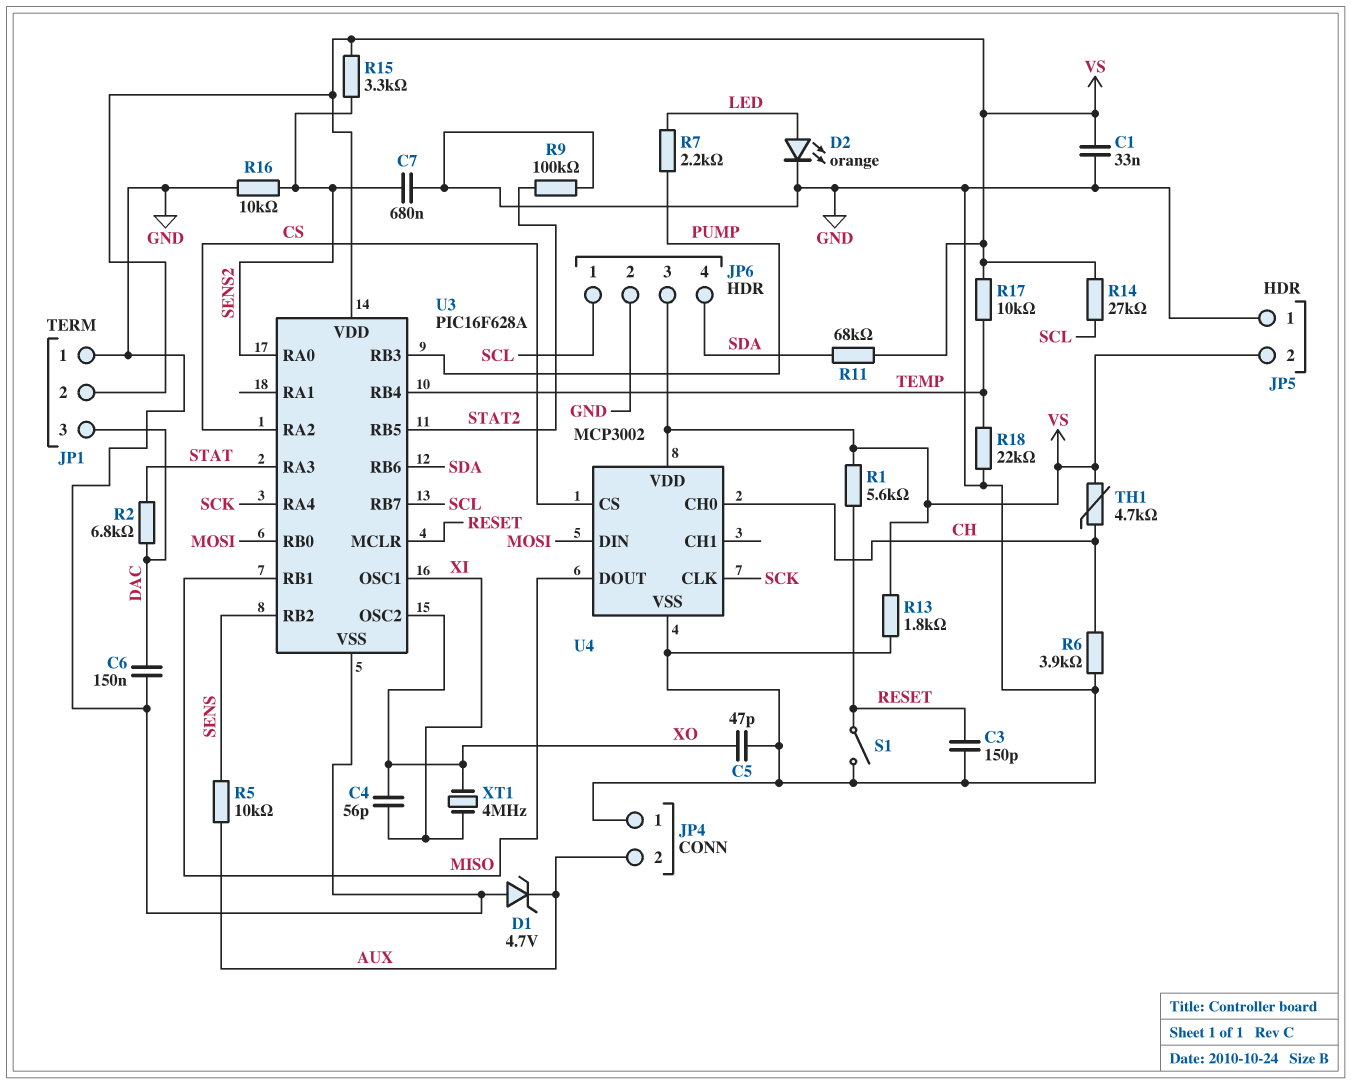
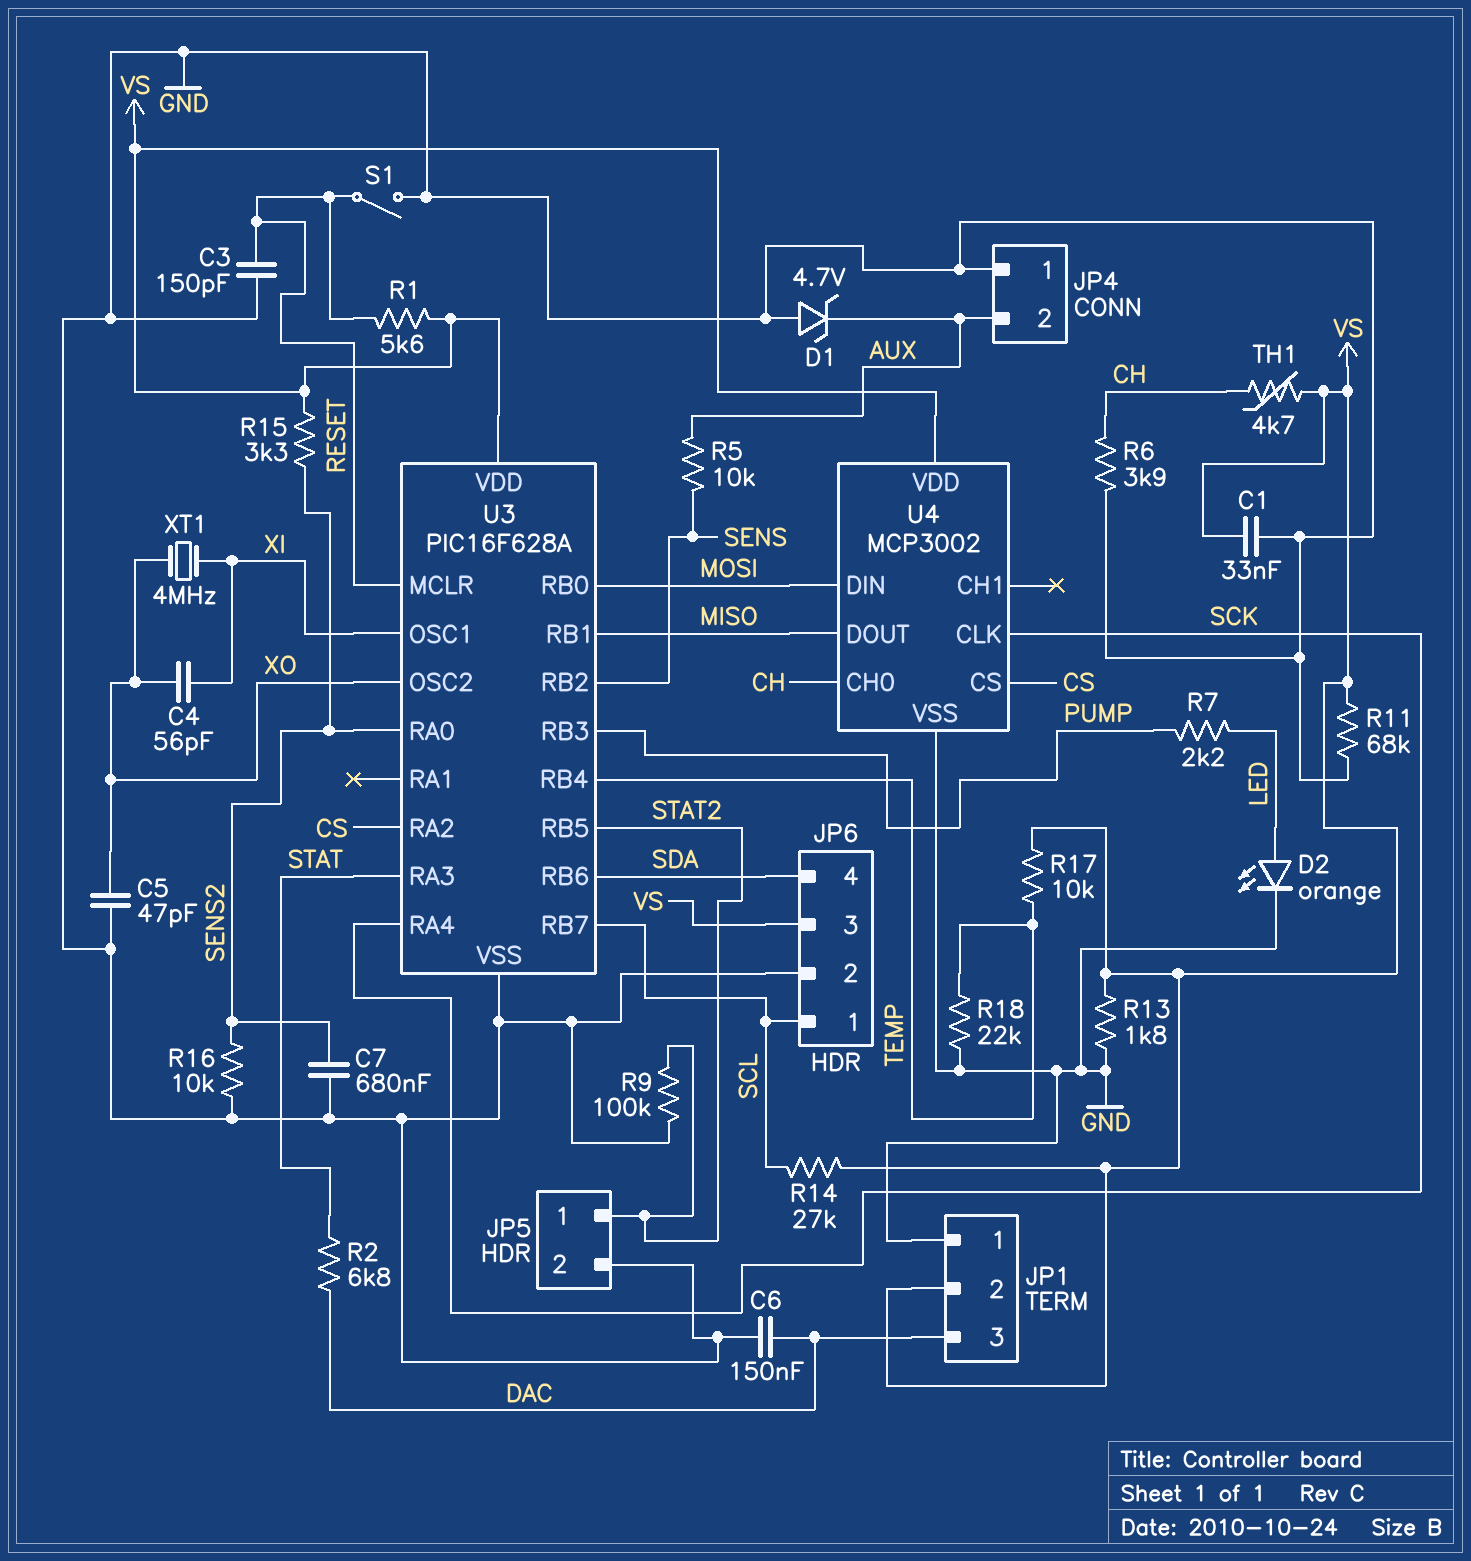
JP5 pin 1: GND -> STAT2
JP5 pin 2: VS -> GND
R11: 68k (SDA, VS) -> 68k (GND, VS)

